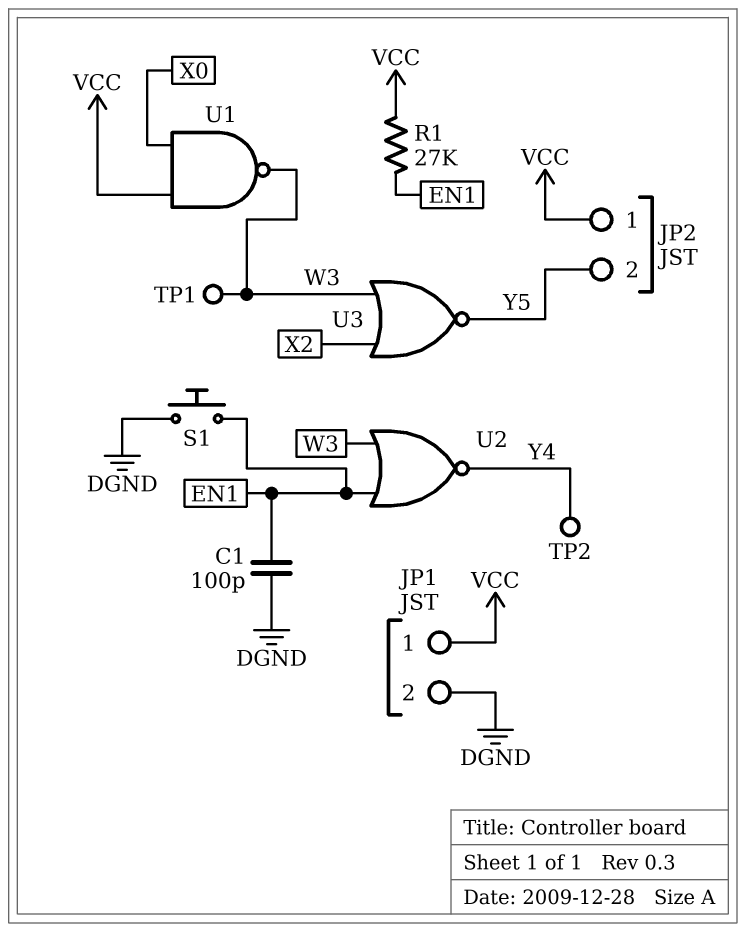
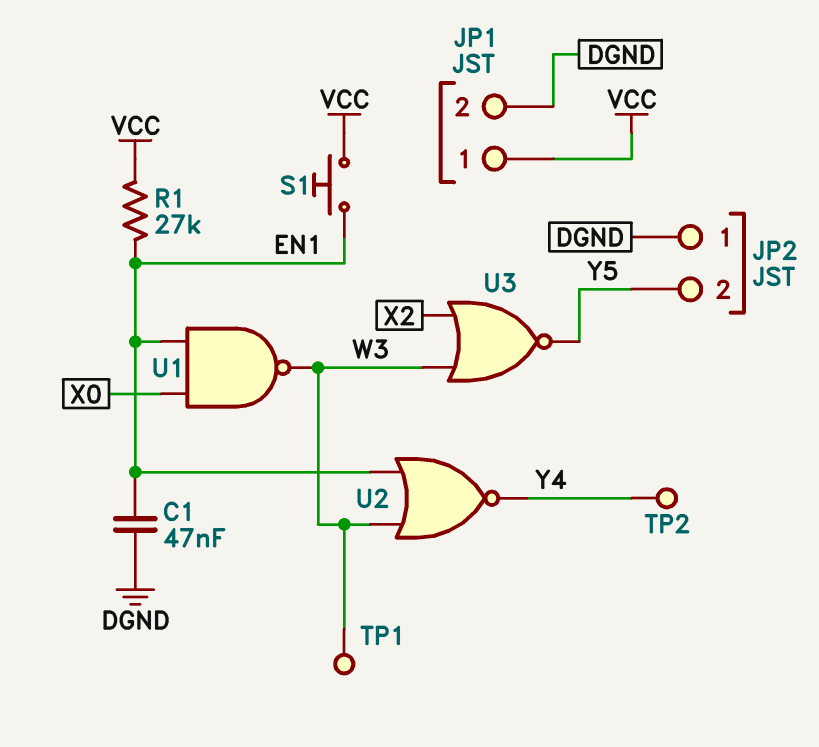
C1: 100pF (DGND, EN1) -> 47nF (DGND, EN1)
JP2 pin 1: VCC -> DGND
S1: button (DGND, EN1) -> button (EN1, VCC)
U1: NAND (in VCC, in X0, out W3) -> NAND (in EN1, in X0, out W3)

